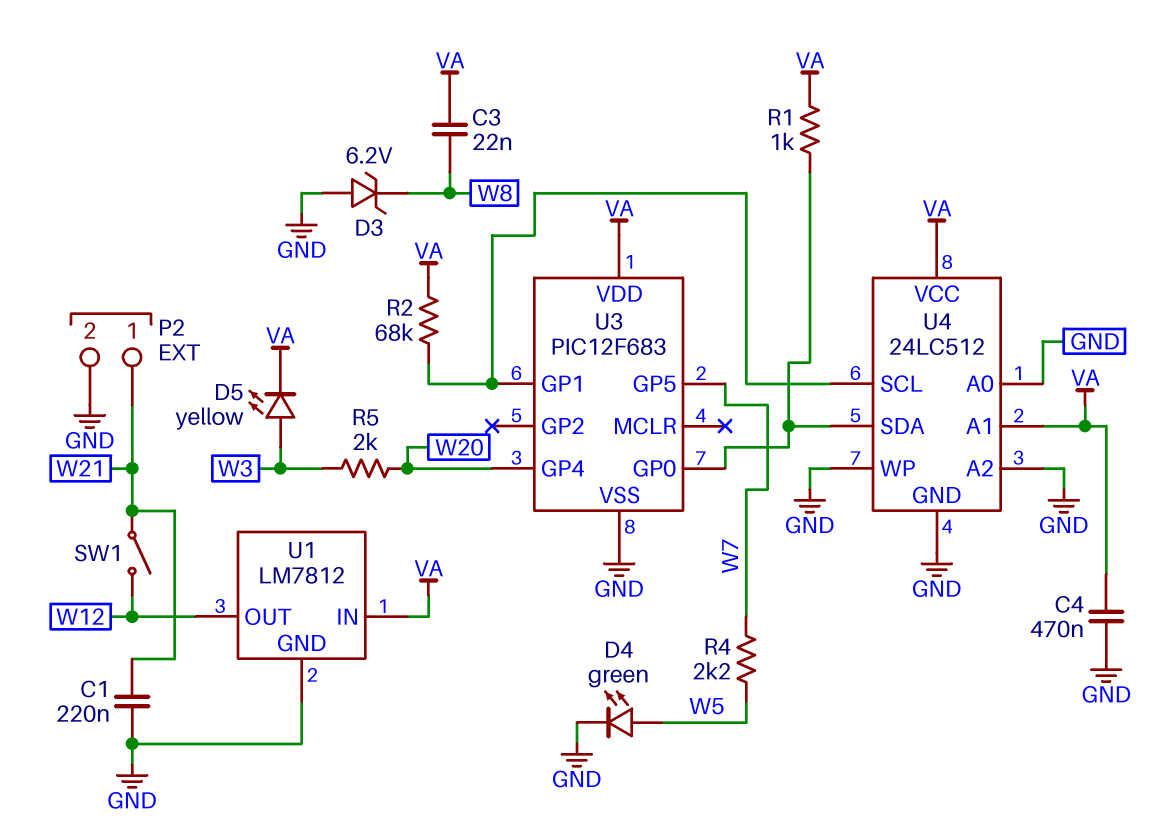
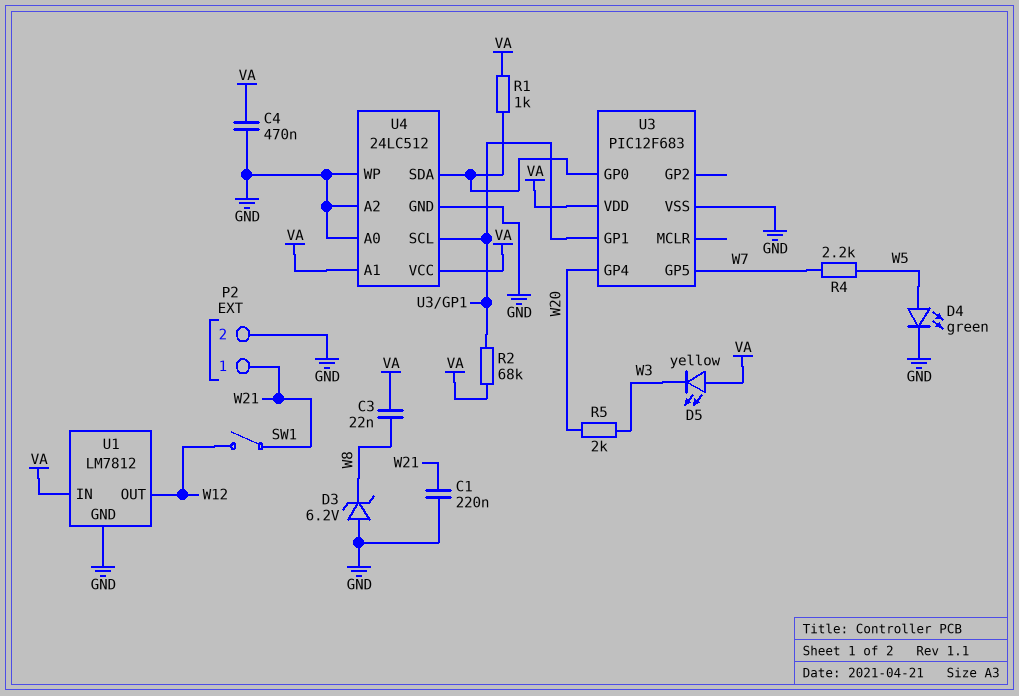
D5: LED yellow (A W3, K VA) -> LED yellow (A VA, K W3)

